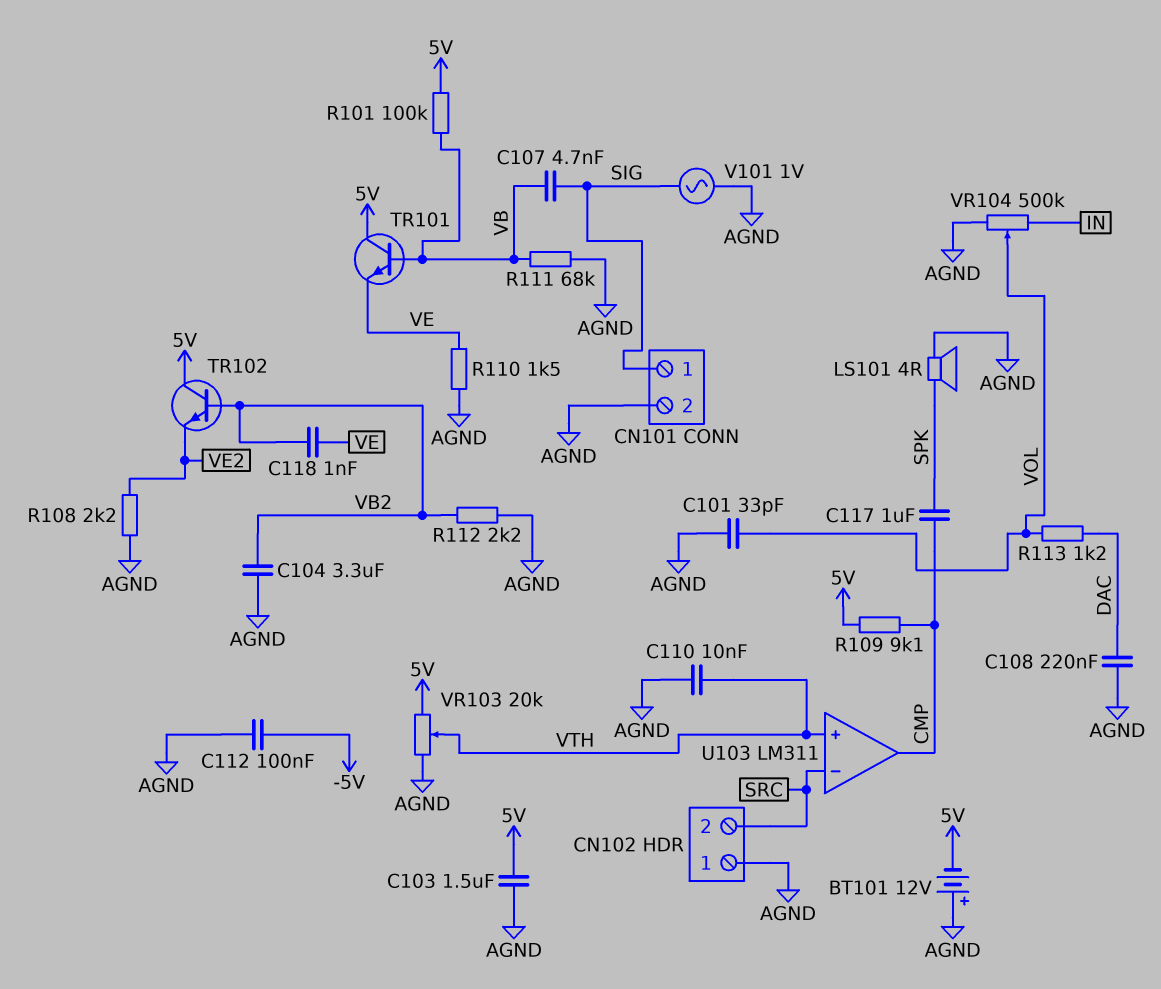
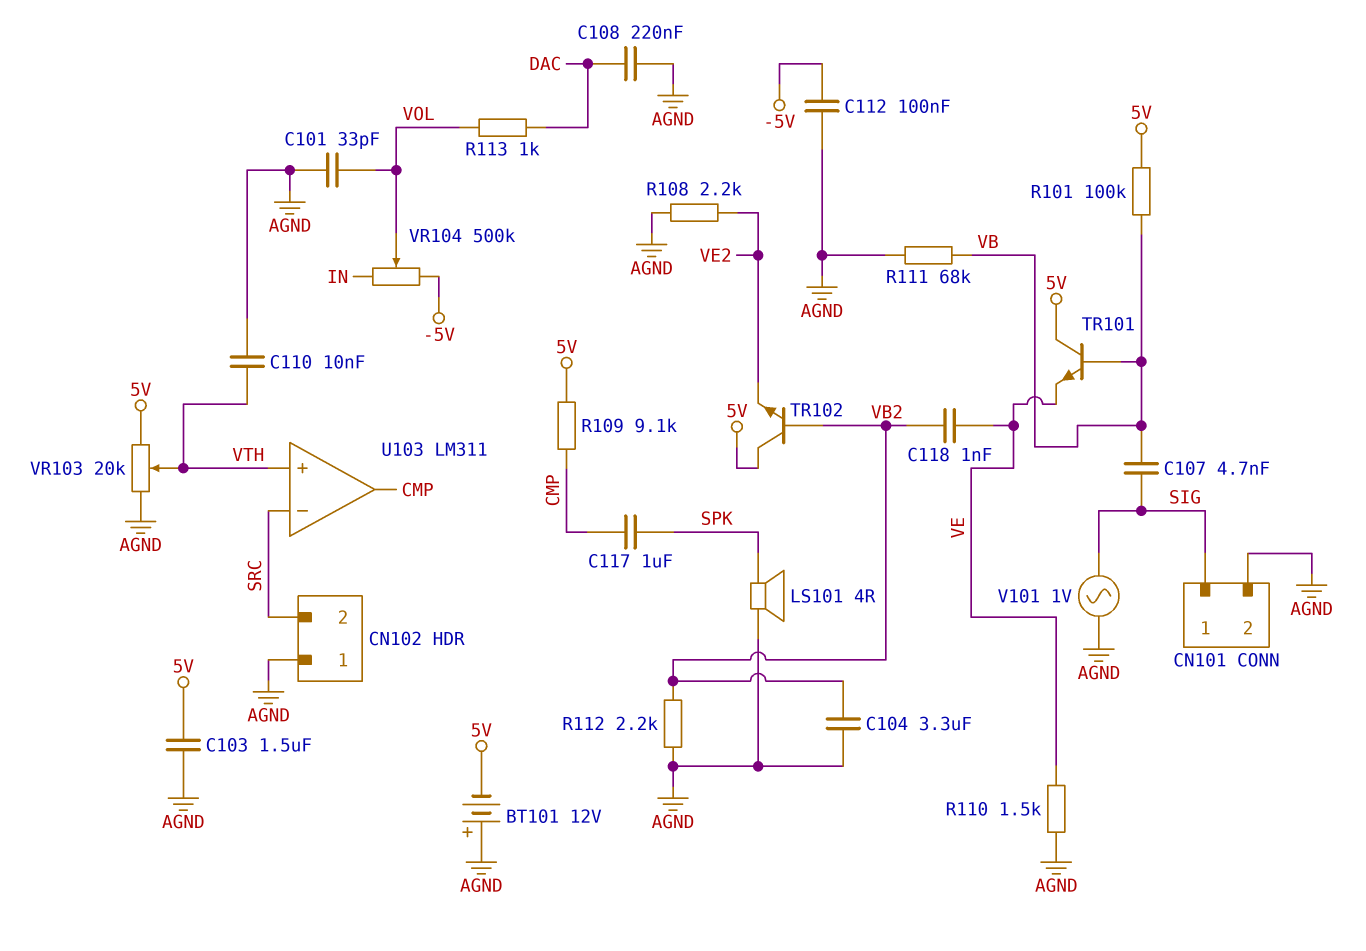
R113: 1.2k (DAC, VOL) -> 1k (DAC, VOL)
VR104: 500k (AGND, IN, wiper VOL) -> 500k (-5V, IN, wiper VOL)

